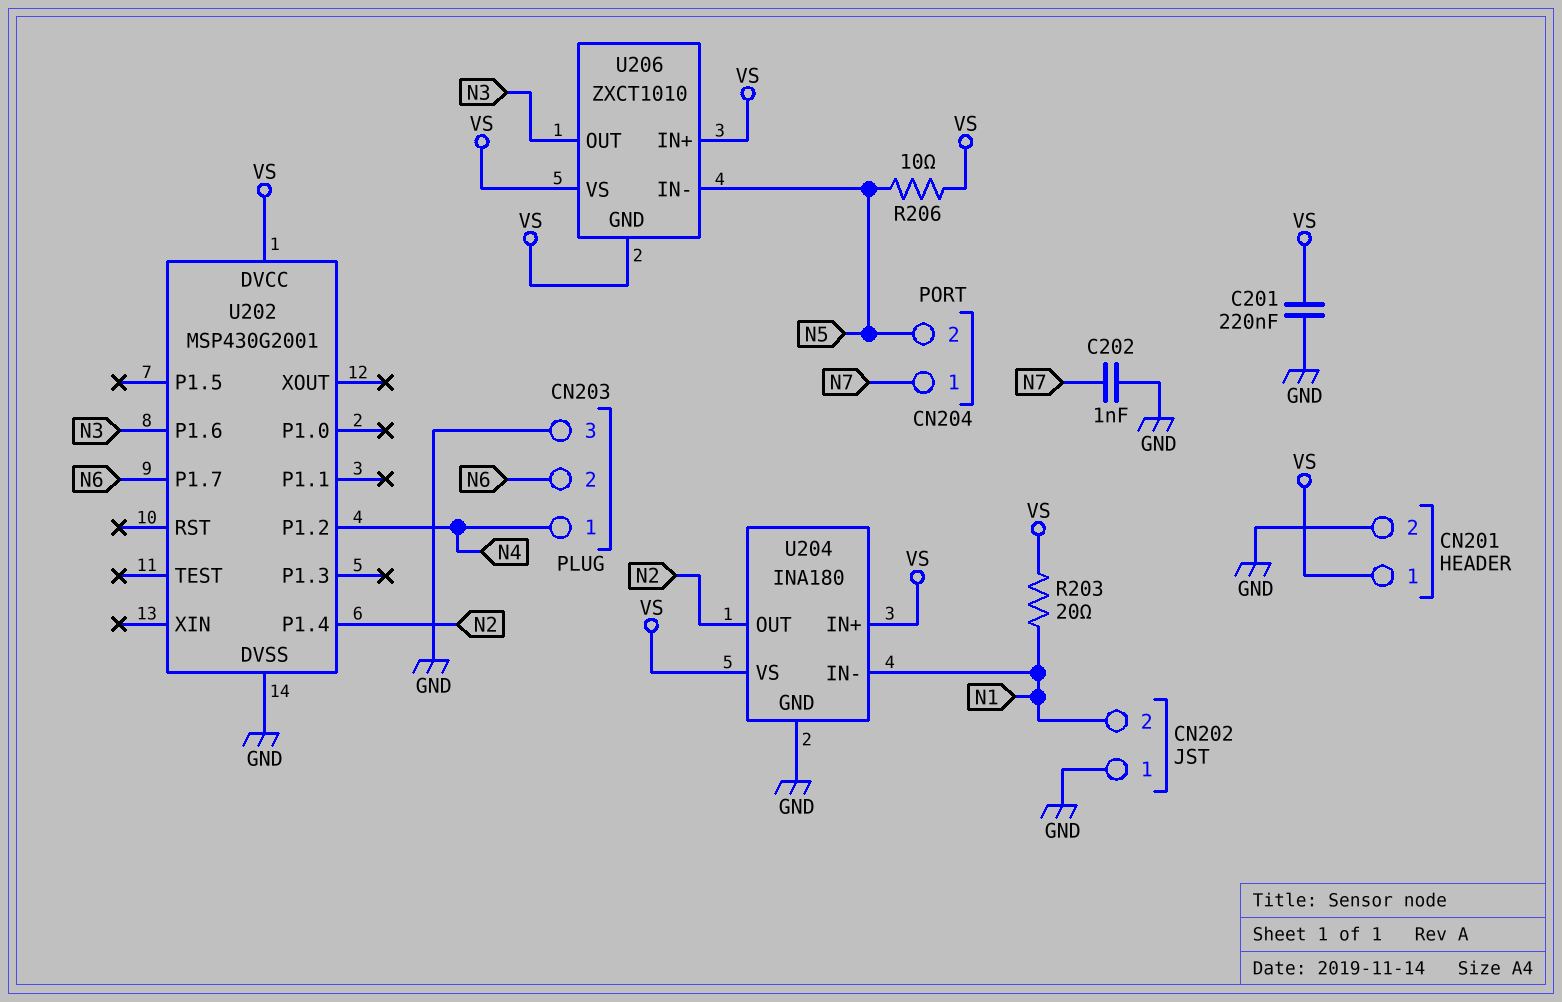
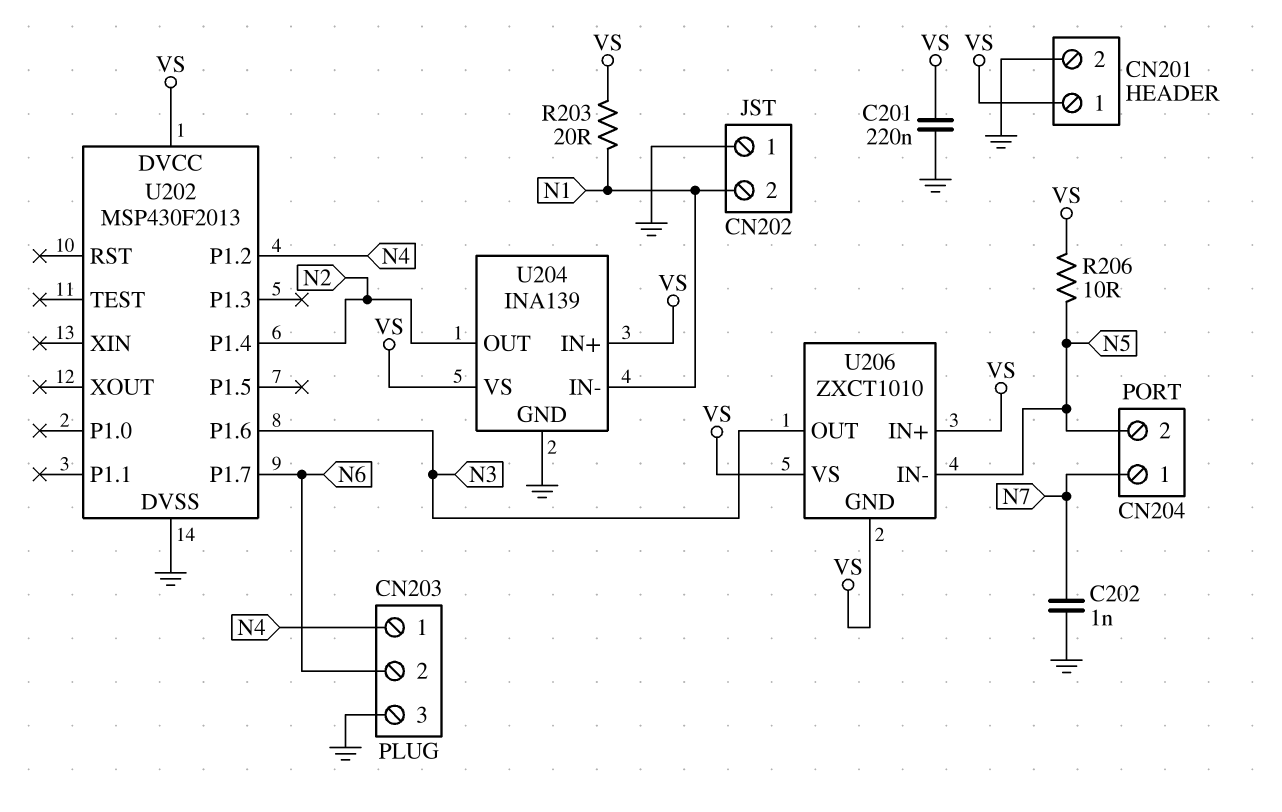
U202: MSP430G2001 -> MSP430F2013
U204: INA180 -> INA139

